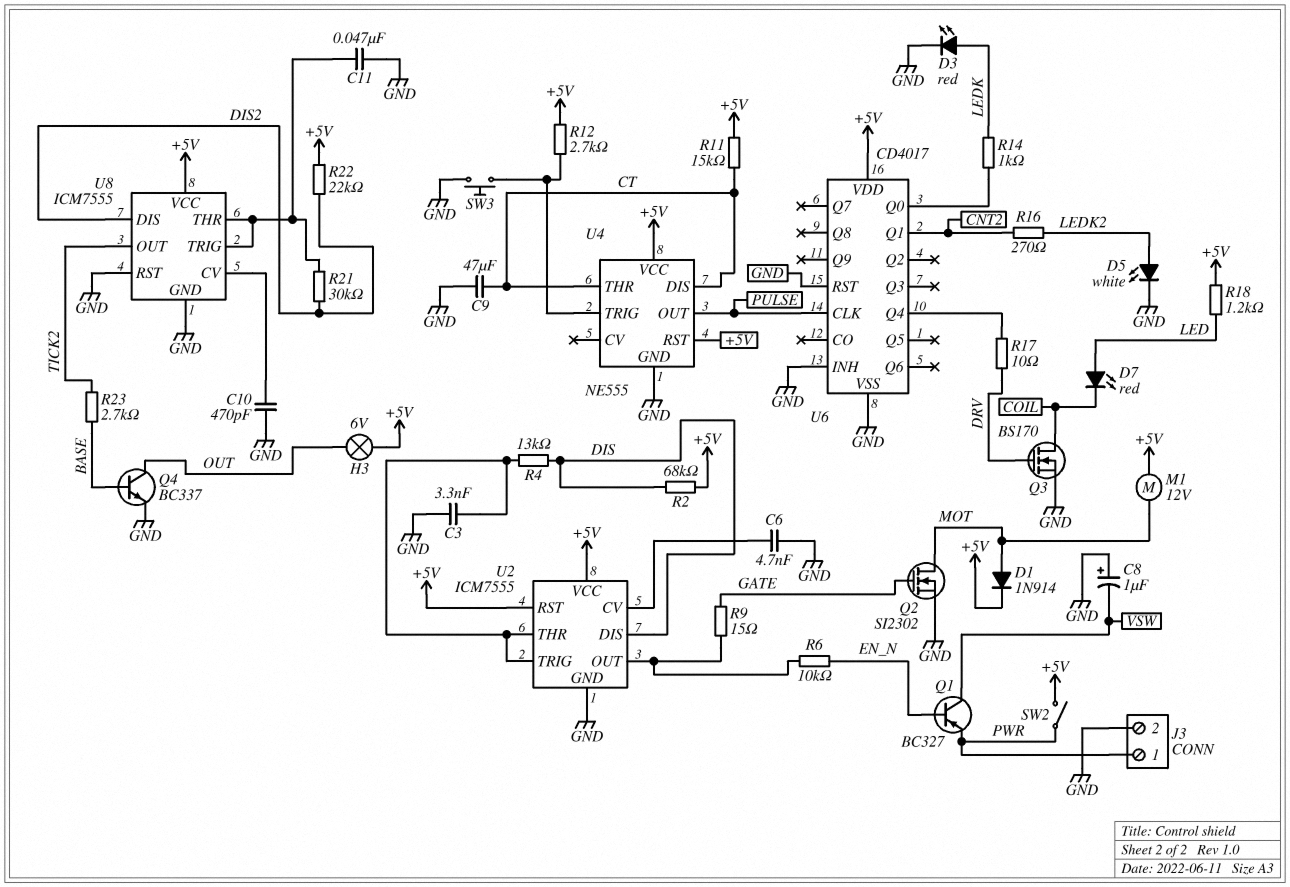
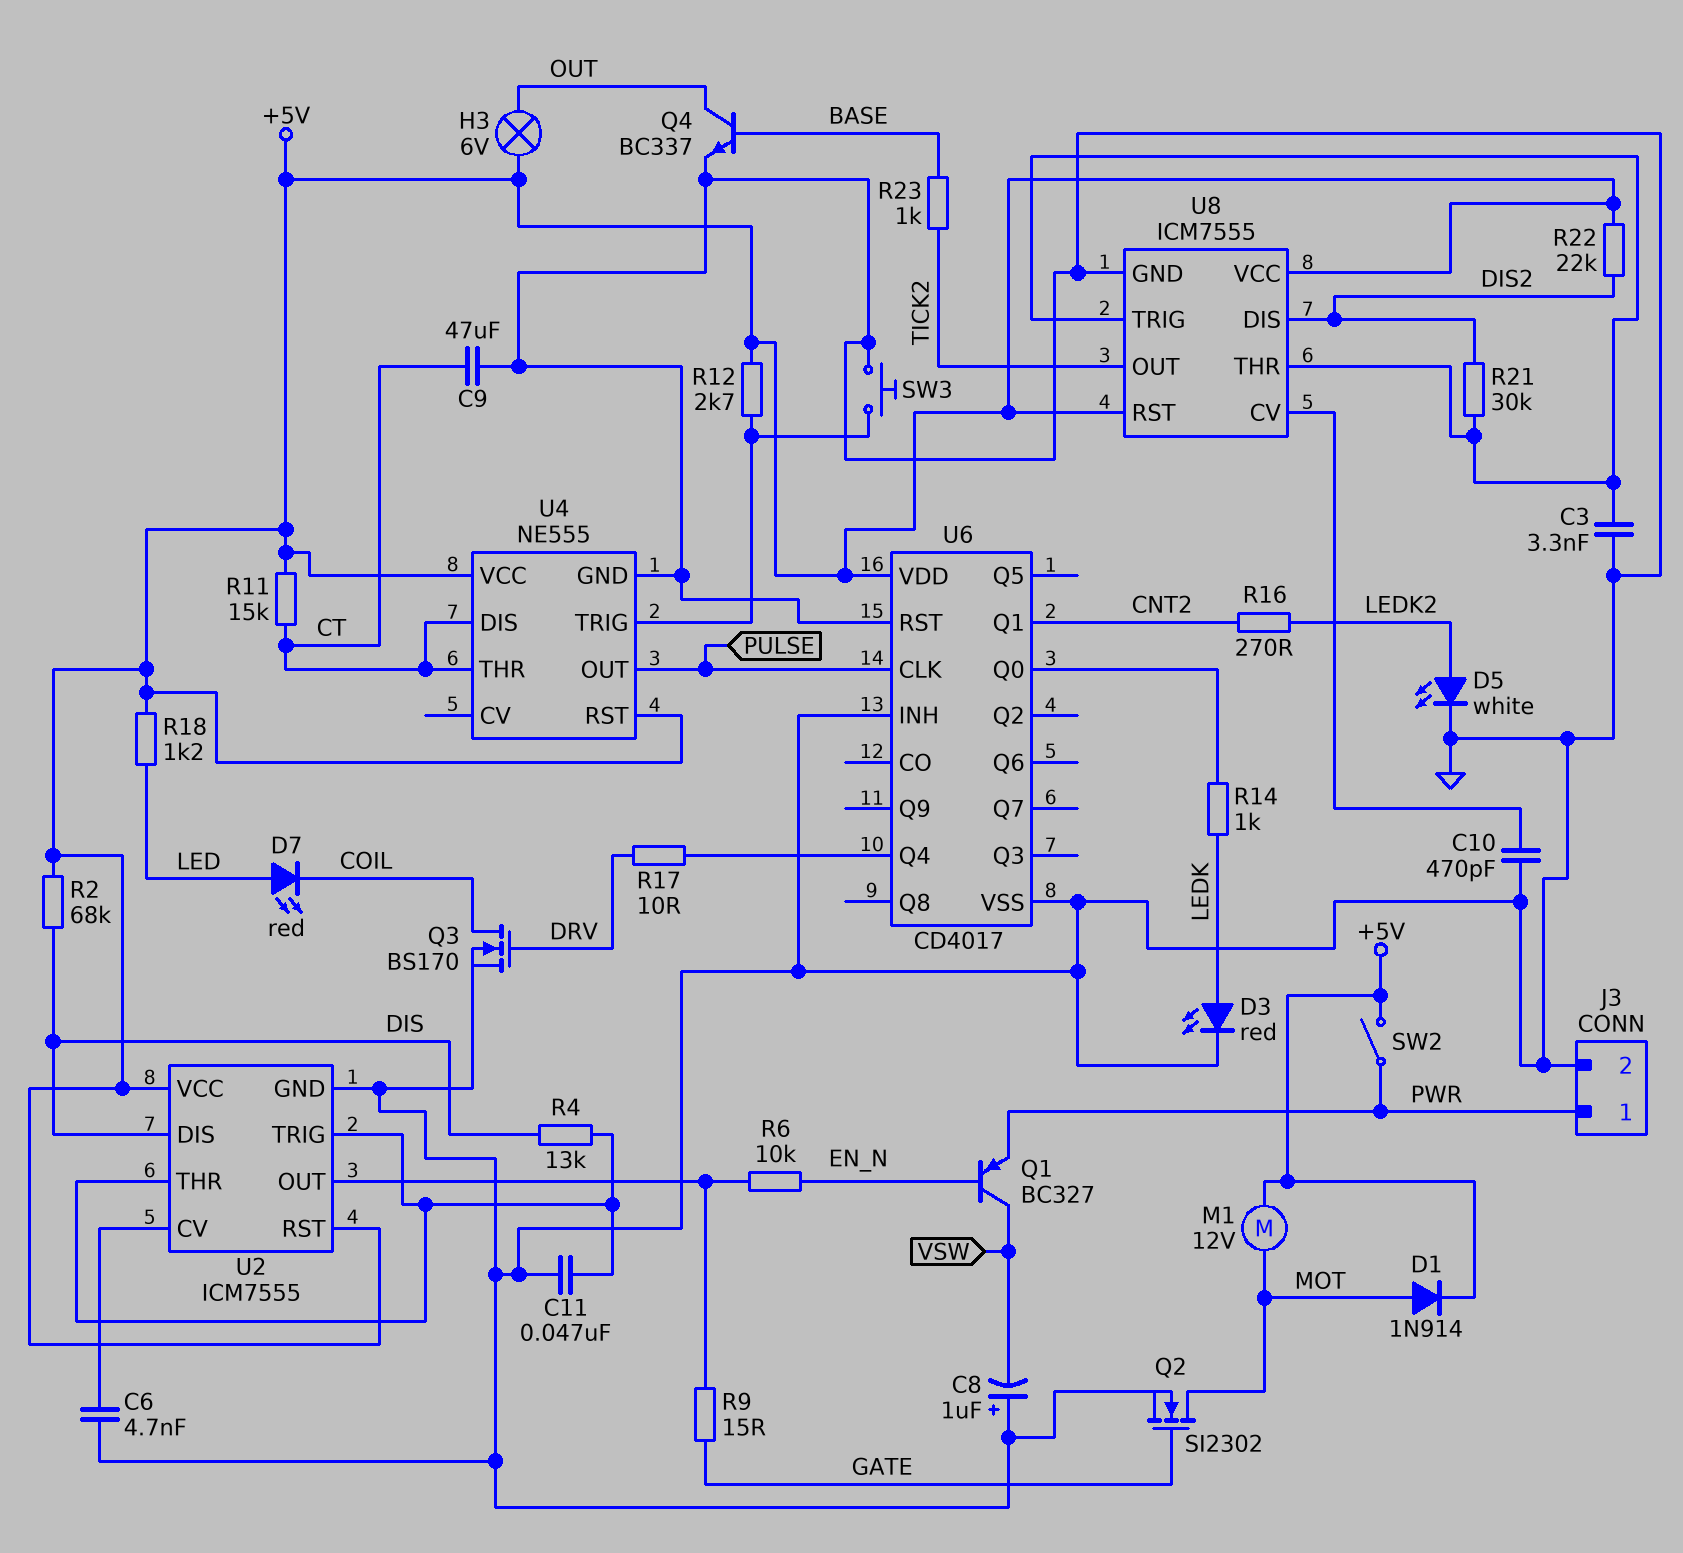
C3: 3.3nF (GND, U2/THR) -> 3.3nF (GND, U8/THR)
C11: 47nF (GND, U8/THR) -> 47nF (GND, U2/THR)
R23: 2.7k (BASE, TICK2) -> 1k (BASE, TICK2)
U8 pin RST: GND -> +5V

